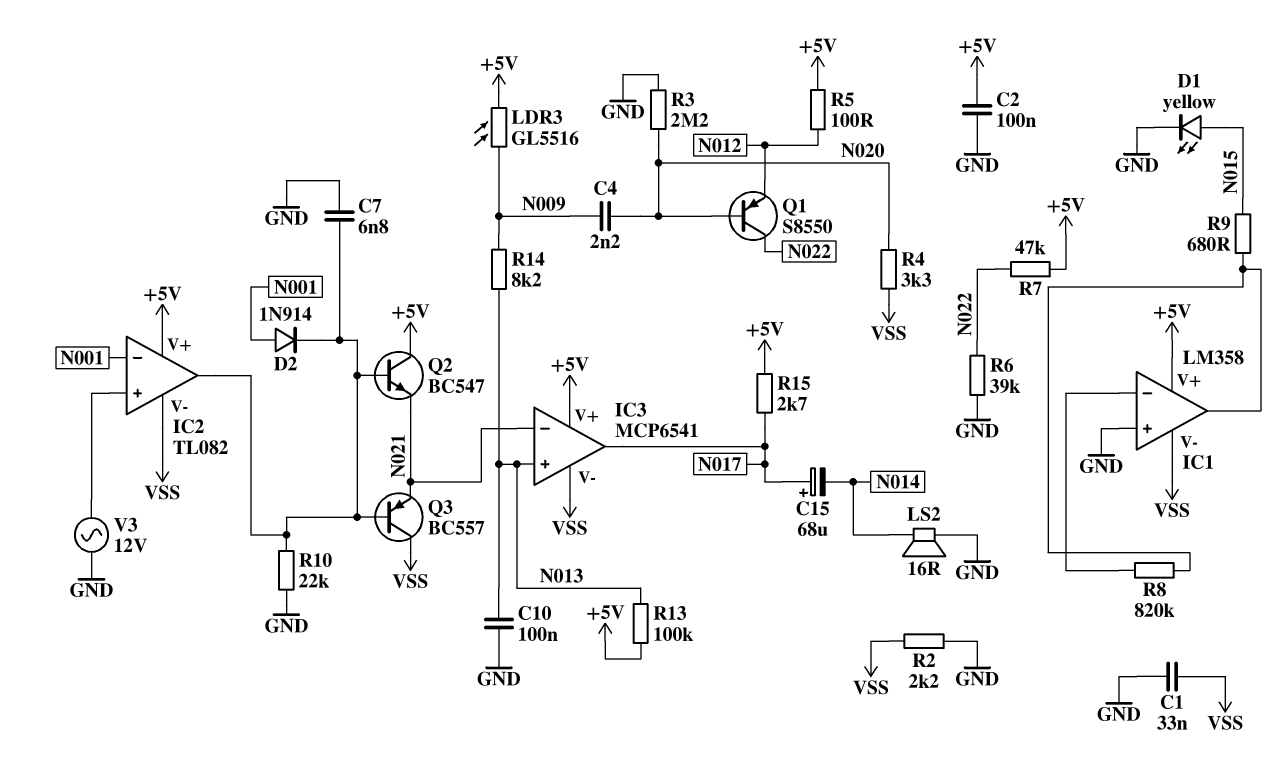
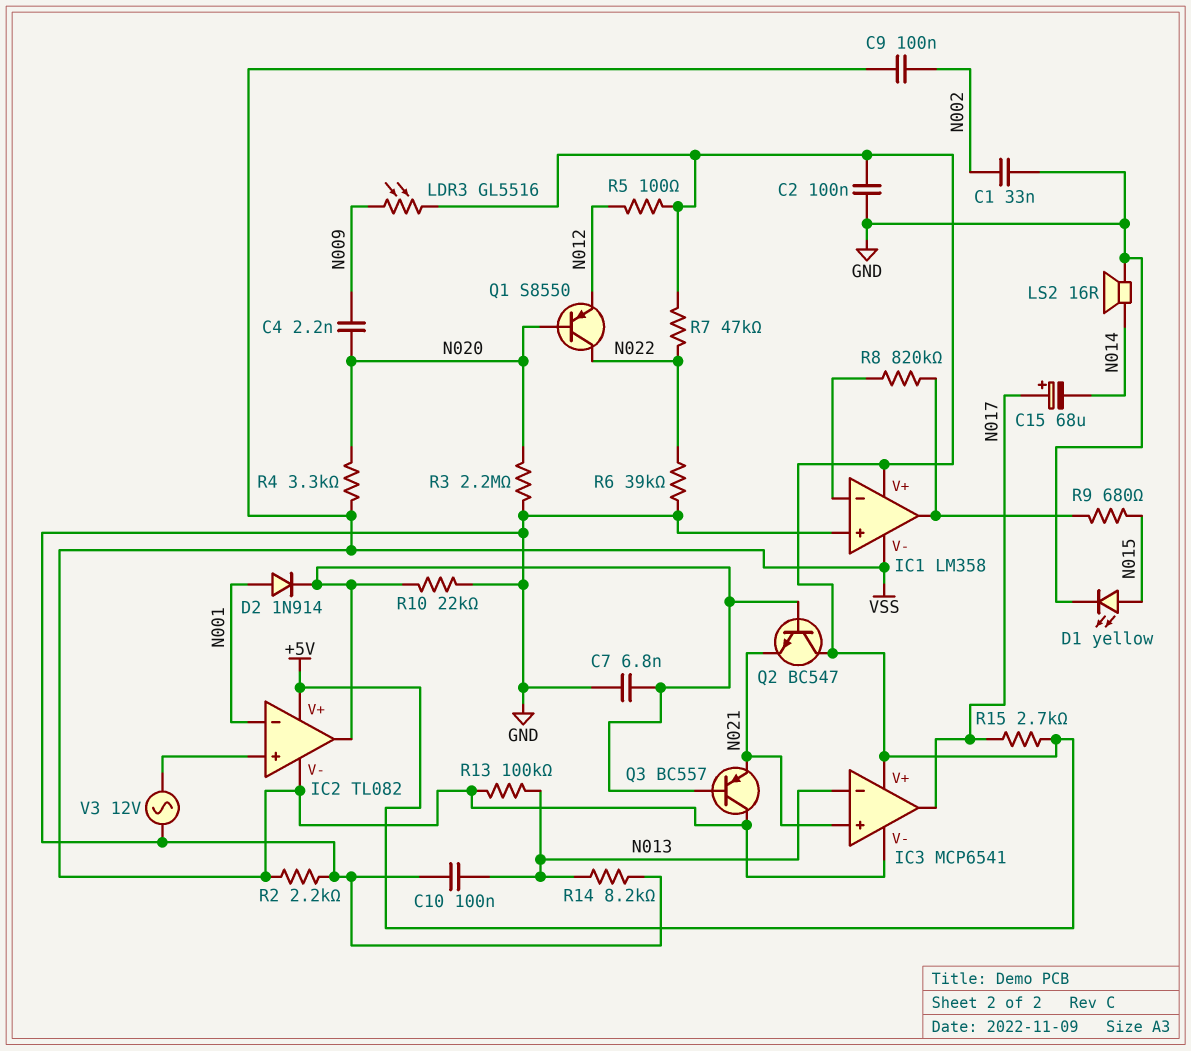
C1: 33nF (GND, VSS) -> 33nF (GND, N002)
C9: none -> 100nF (N002, VSS)
IC3 pin in+: N013 -> N021
IC3 pin in-: N021 -> N013
R13: 100k (+5V, N013) -> 100k (N013, VSS)
R14: 8.2k (N009, N013) -> 8.2k (GND, N013)

